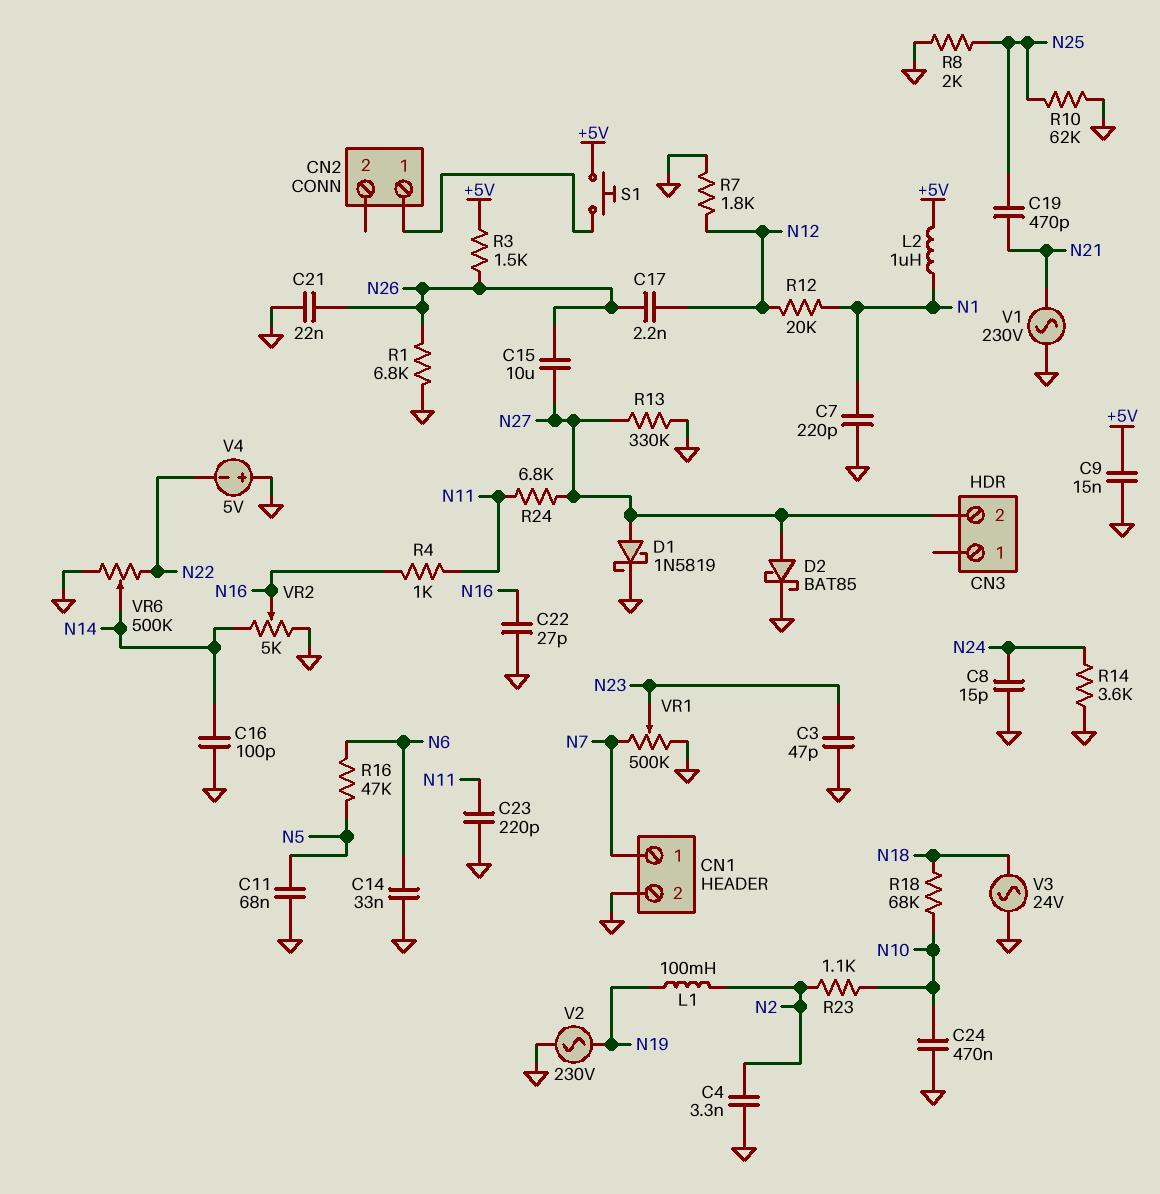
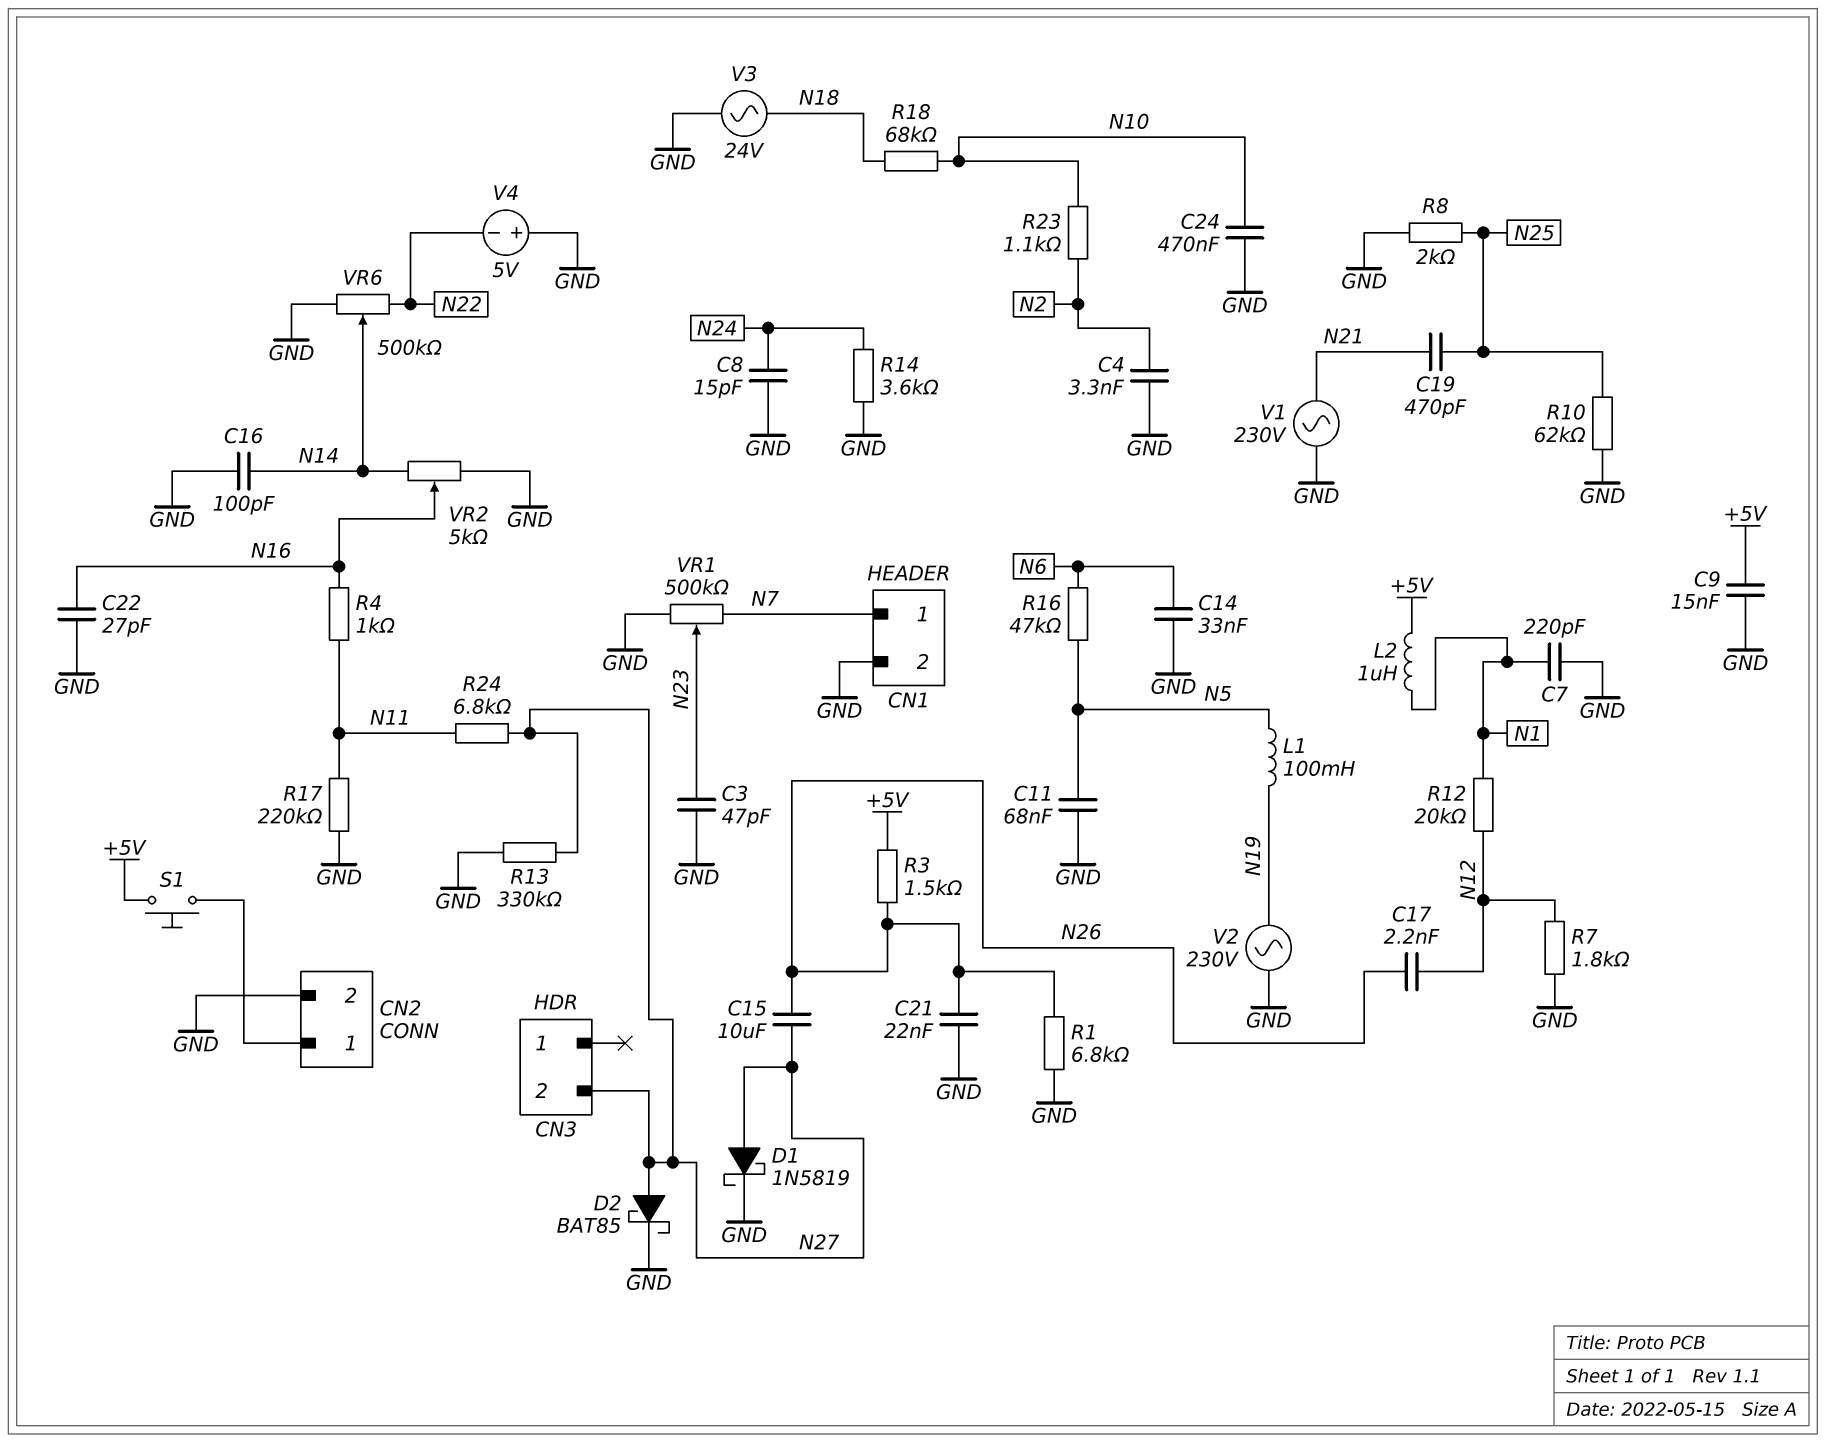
C23: 220pF (GND, N11) -> none
CN2 pin 2: none -> GND
L1: 100mH (N2, N19) -> 100mH (N5, N19)
R17: none -> 220k (GND, N11)

